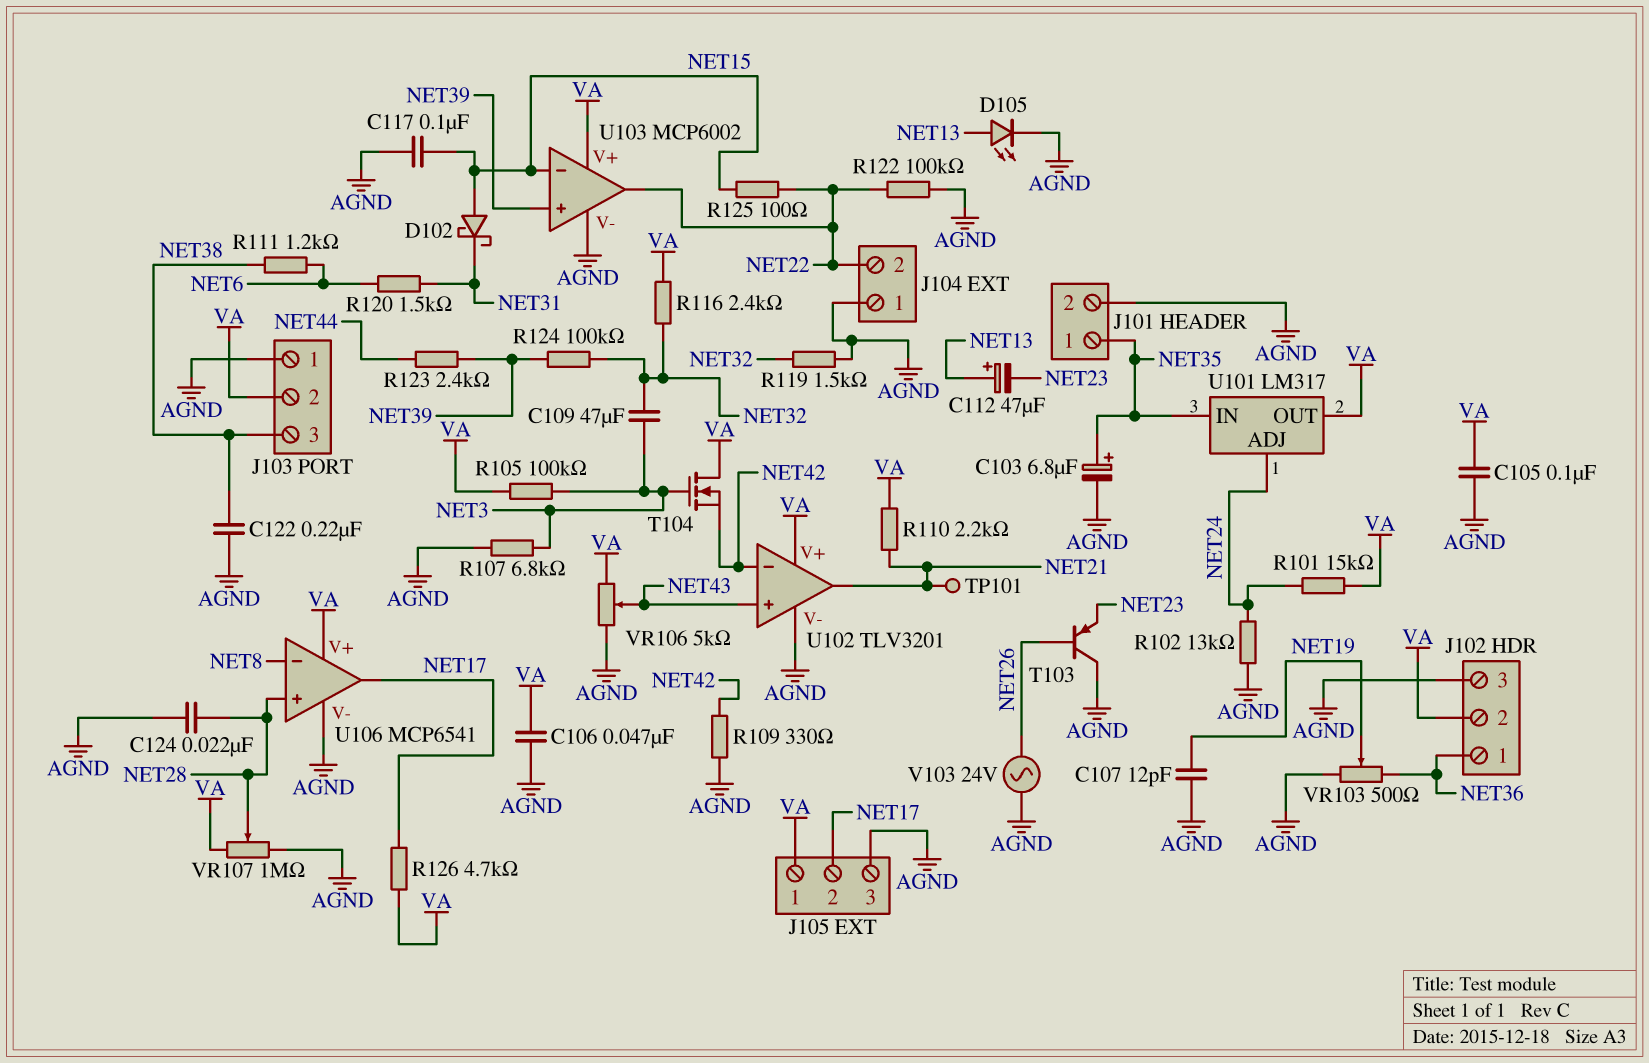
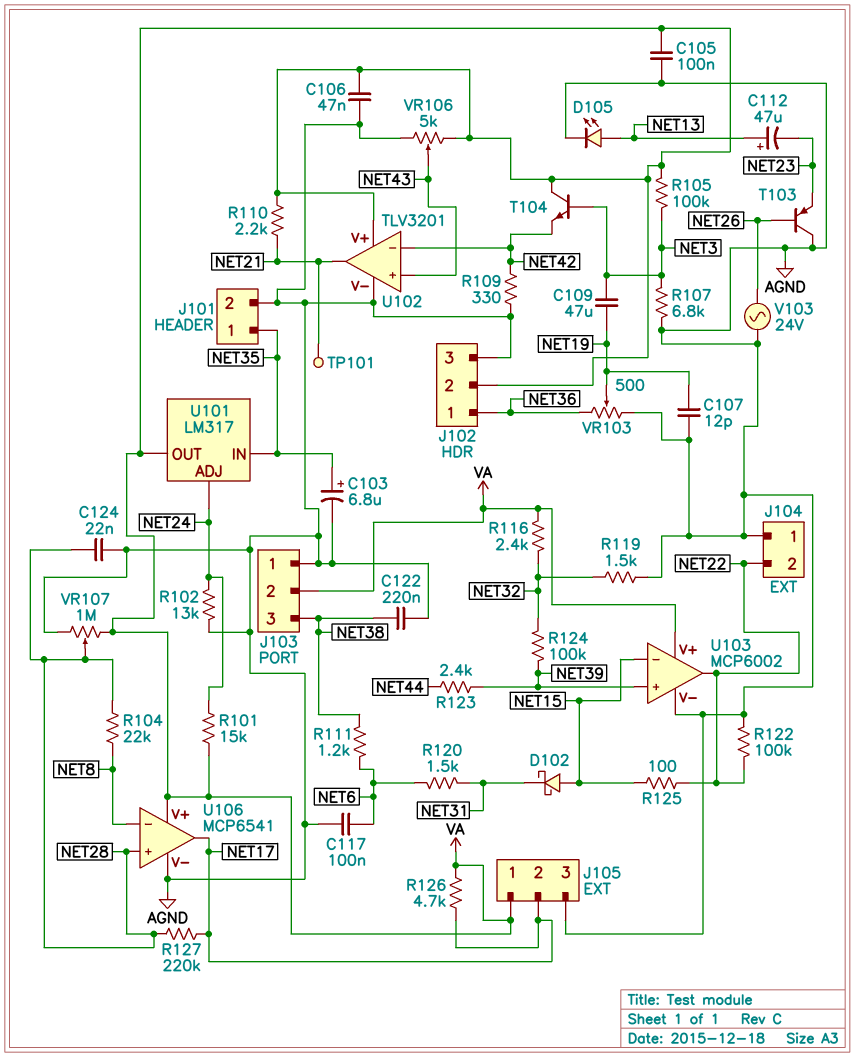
C109: 47uF (NET3, NET32) -> 47uF (NET3, NET19)
C117: 100nF (AGND, NET15) -> 100nF (AGND, NET6)
R104: none -> 22k (NET8, NET28)
R127: none -> 220k (NET17, NET28)
T104: NMOS (G NET3, D VA, S NET42) -> NPN (B NET3, C VA, E NET42)

